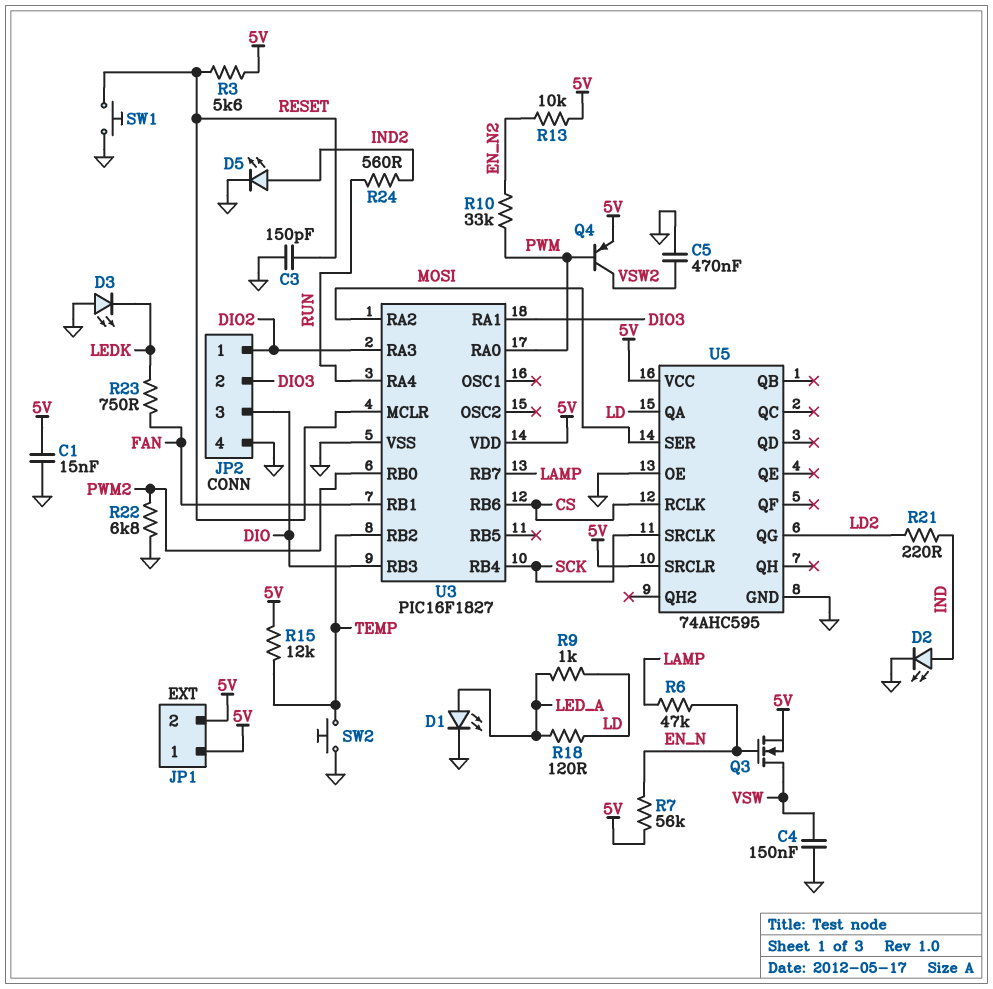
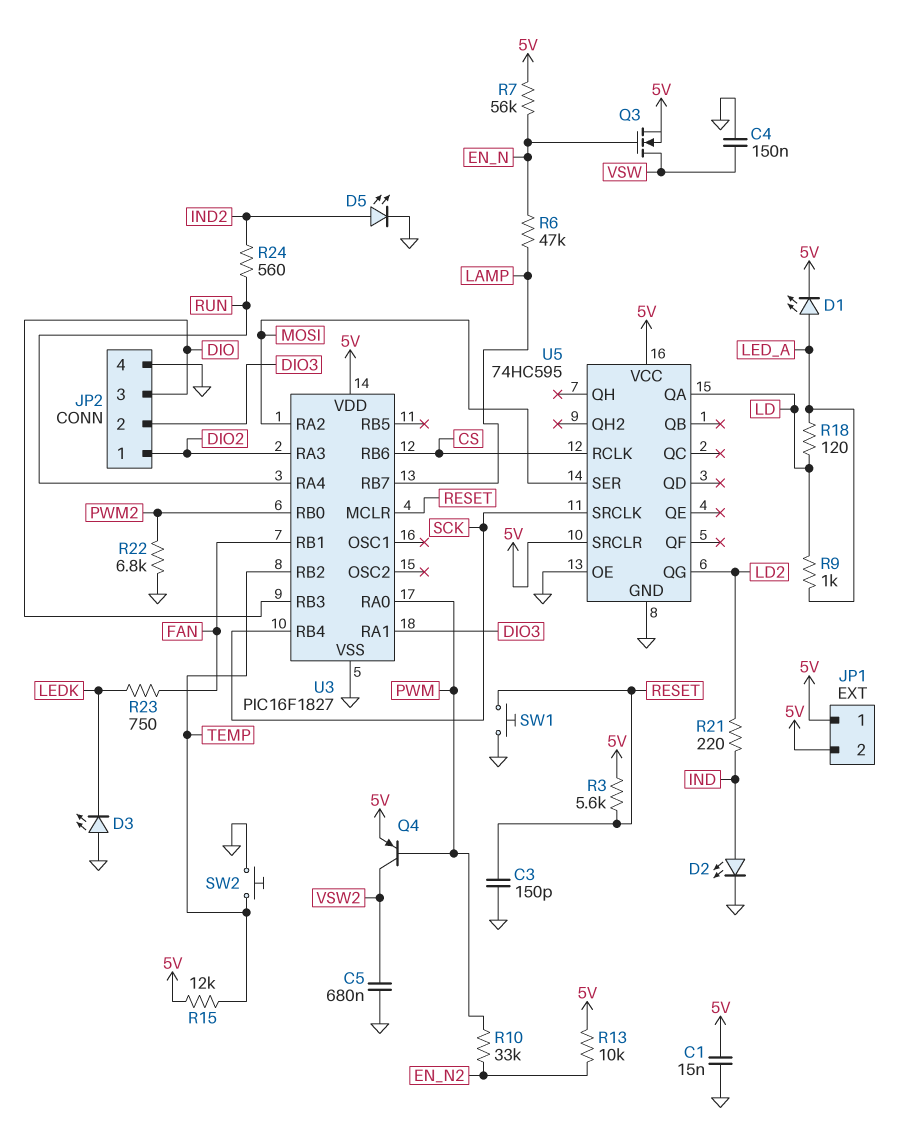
C5: 470nF (GND, VSW2) -> 680nF (GND, VSW2)
D1: LED (A LED_A, K GND) -> LED (A LED_A, K 5V)
U5: 74AHC595 -> 74HC595

